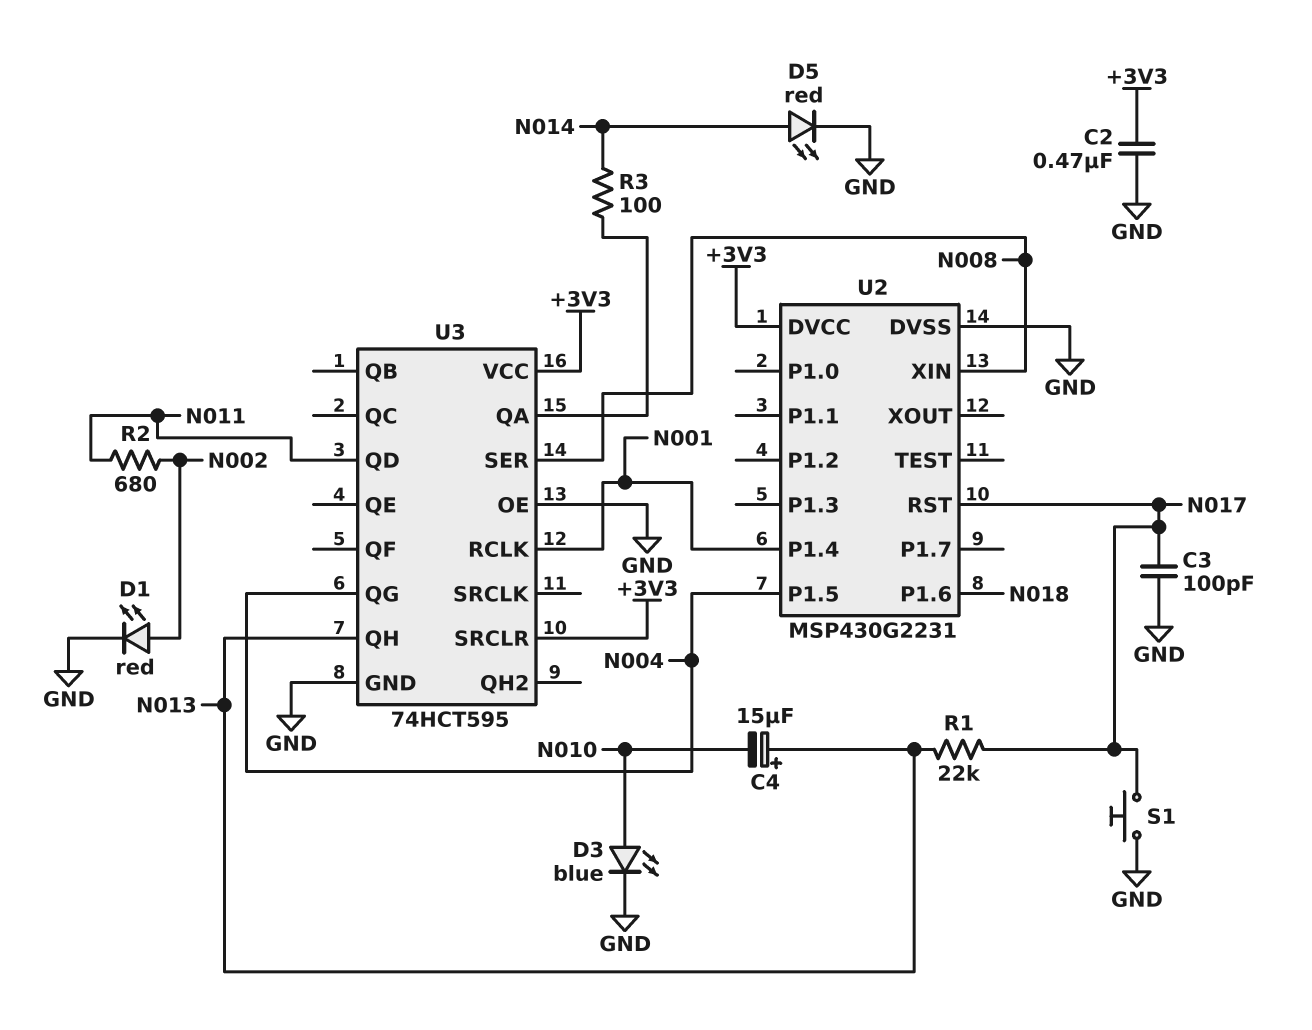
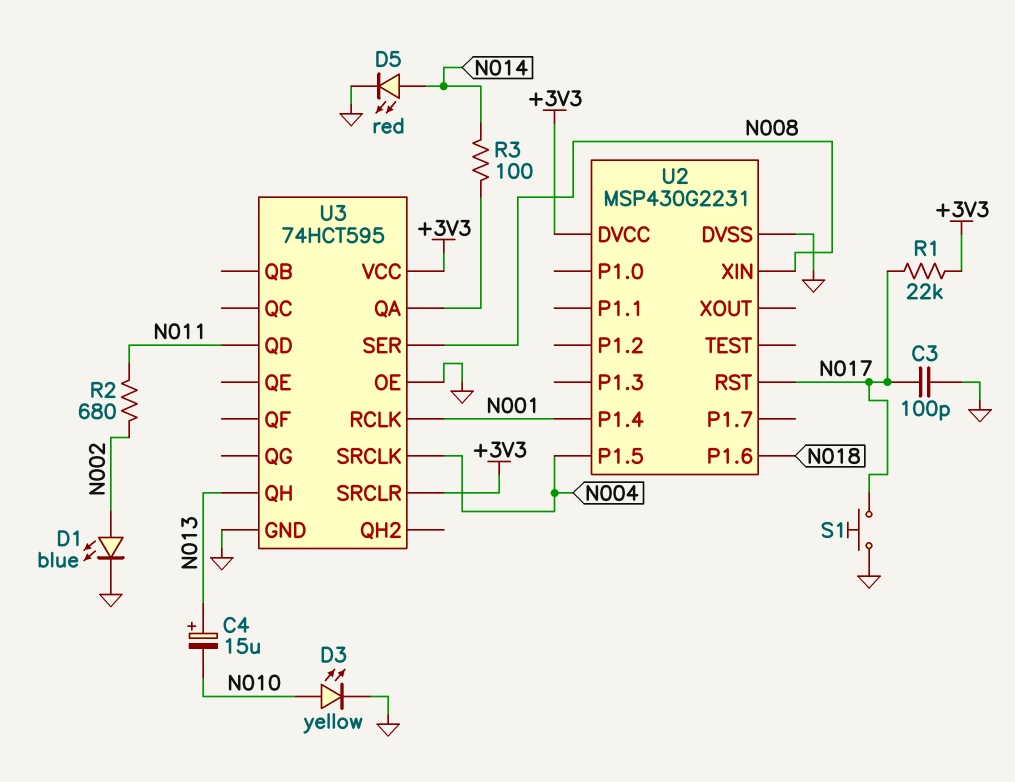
C2: 470nF (+3V3, GND) -> none
D1: LED red (A N002, K GND) -> LED blue (A N002, K GND)
D3: LED blue (A N010, K GND) -> LED yellow (A N010, K GND)
R1: 22k (N013, N017) -> 22k (+3V3, N017)
U3 pin QG: N004 -> none
U3 pin SRCLK: none -> N004

